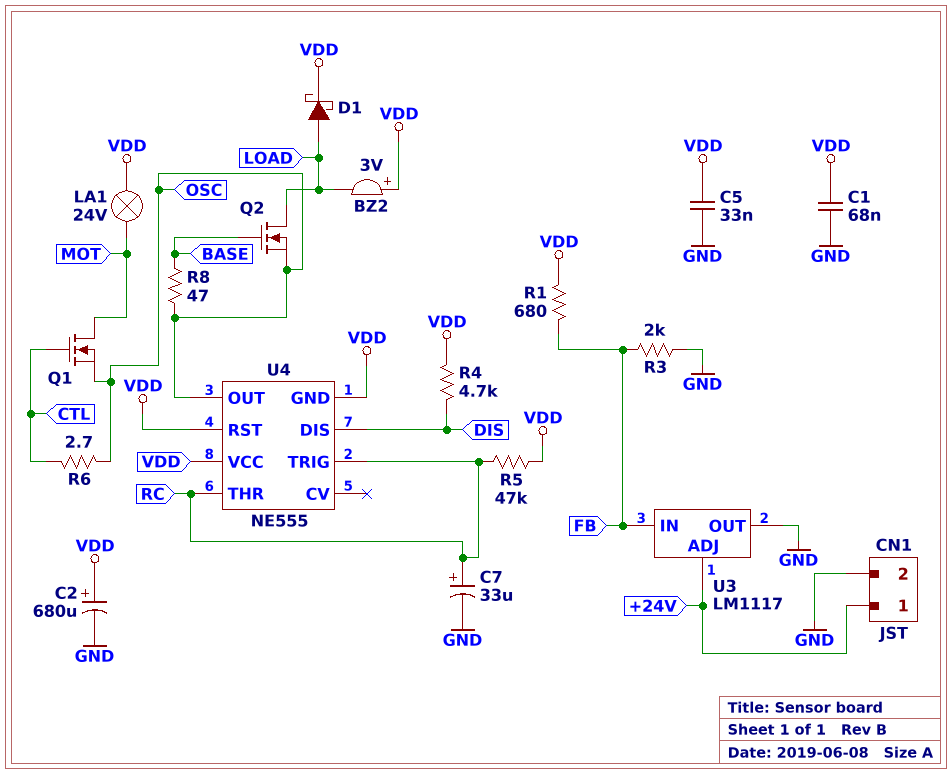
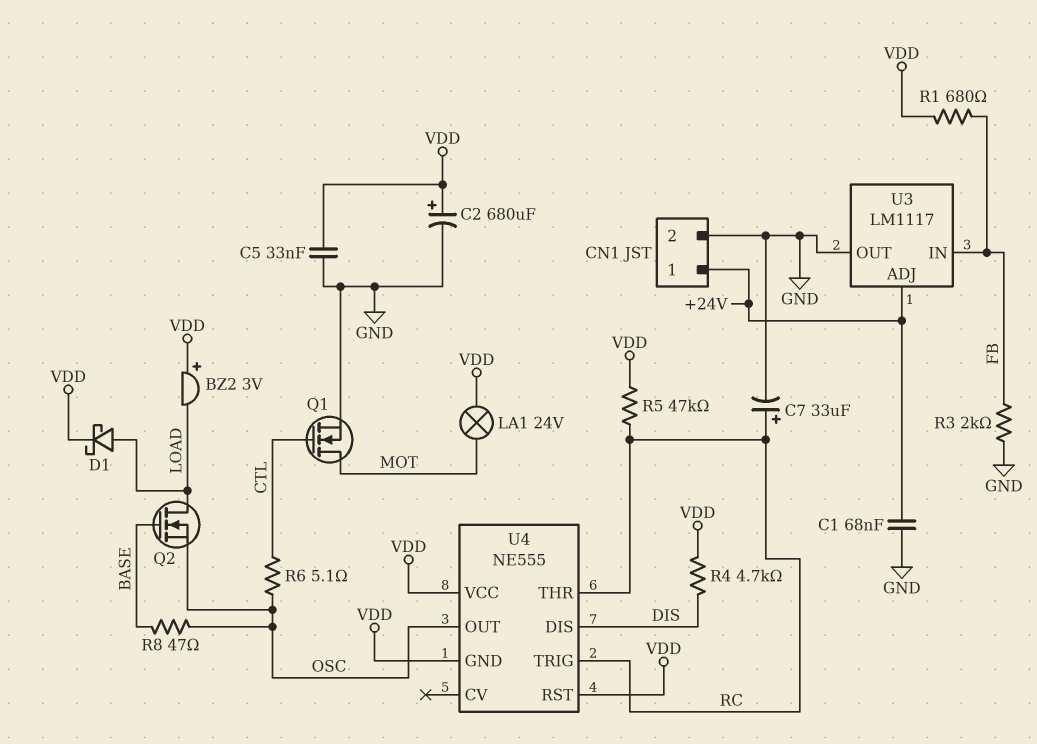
C1: 68nF (GND, VDD) -> 68nF (+24V, GND)
Q1: NMOS (G CTL, D MOT, S OSC) -> NMOS (G CTL, D MOT, S GND)
R6: 2.7 (CTL, OSC) -> 5.1 (CTL, OSC)

